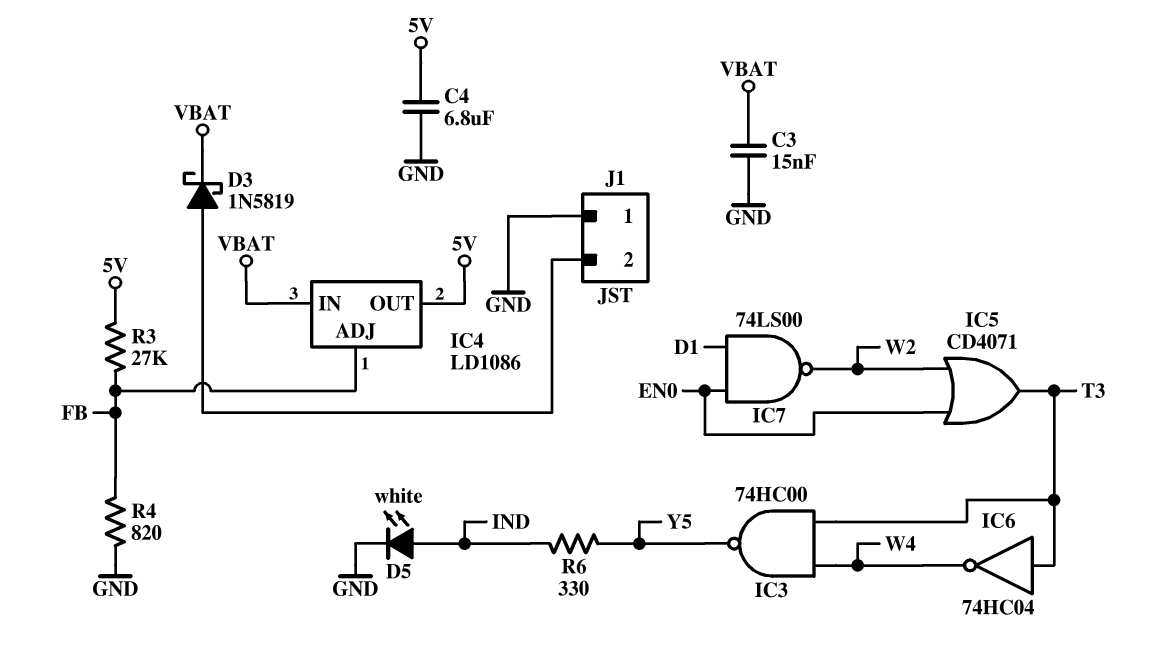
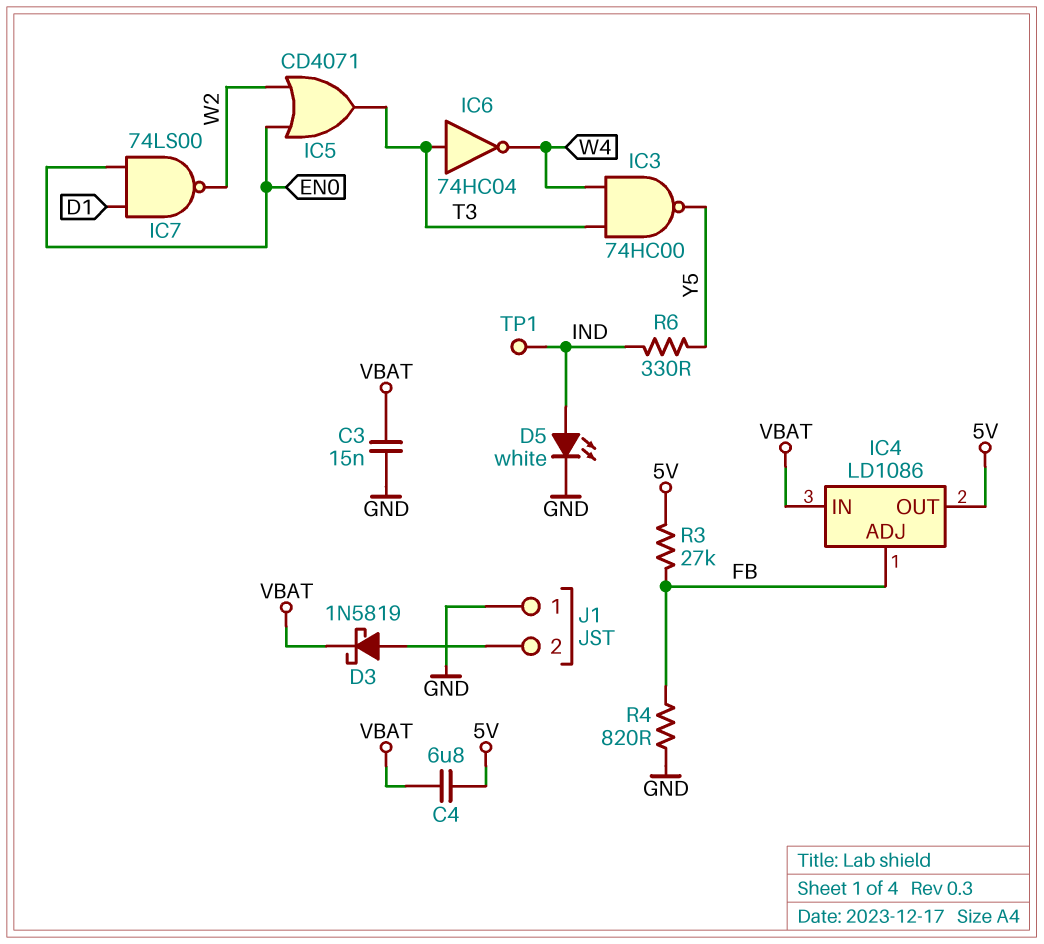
C4: 6.8uF (5V, GND) -> 6.8uF (5V, VBAT)
TP1: none -> test point (IND)

